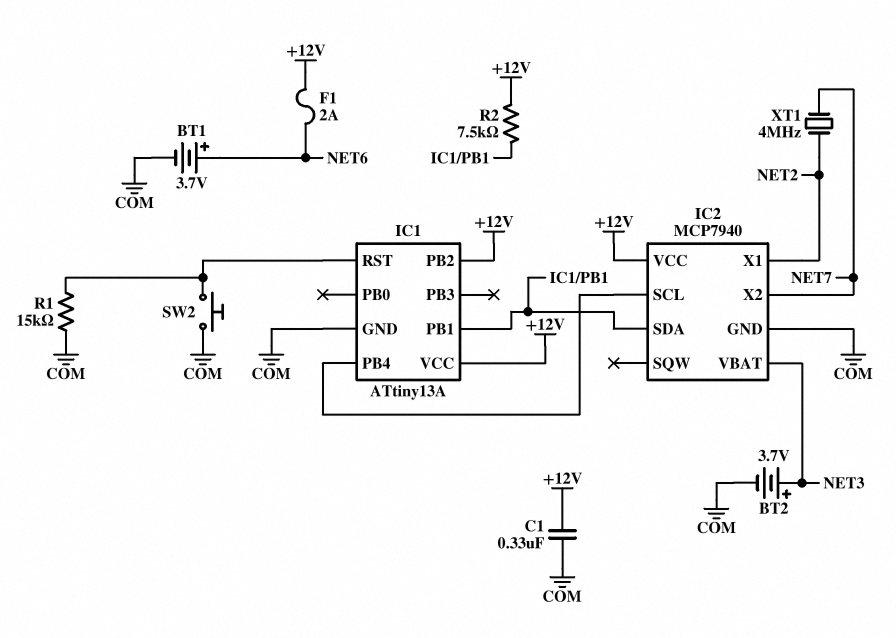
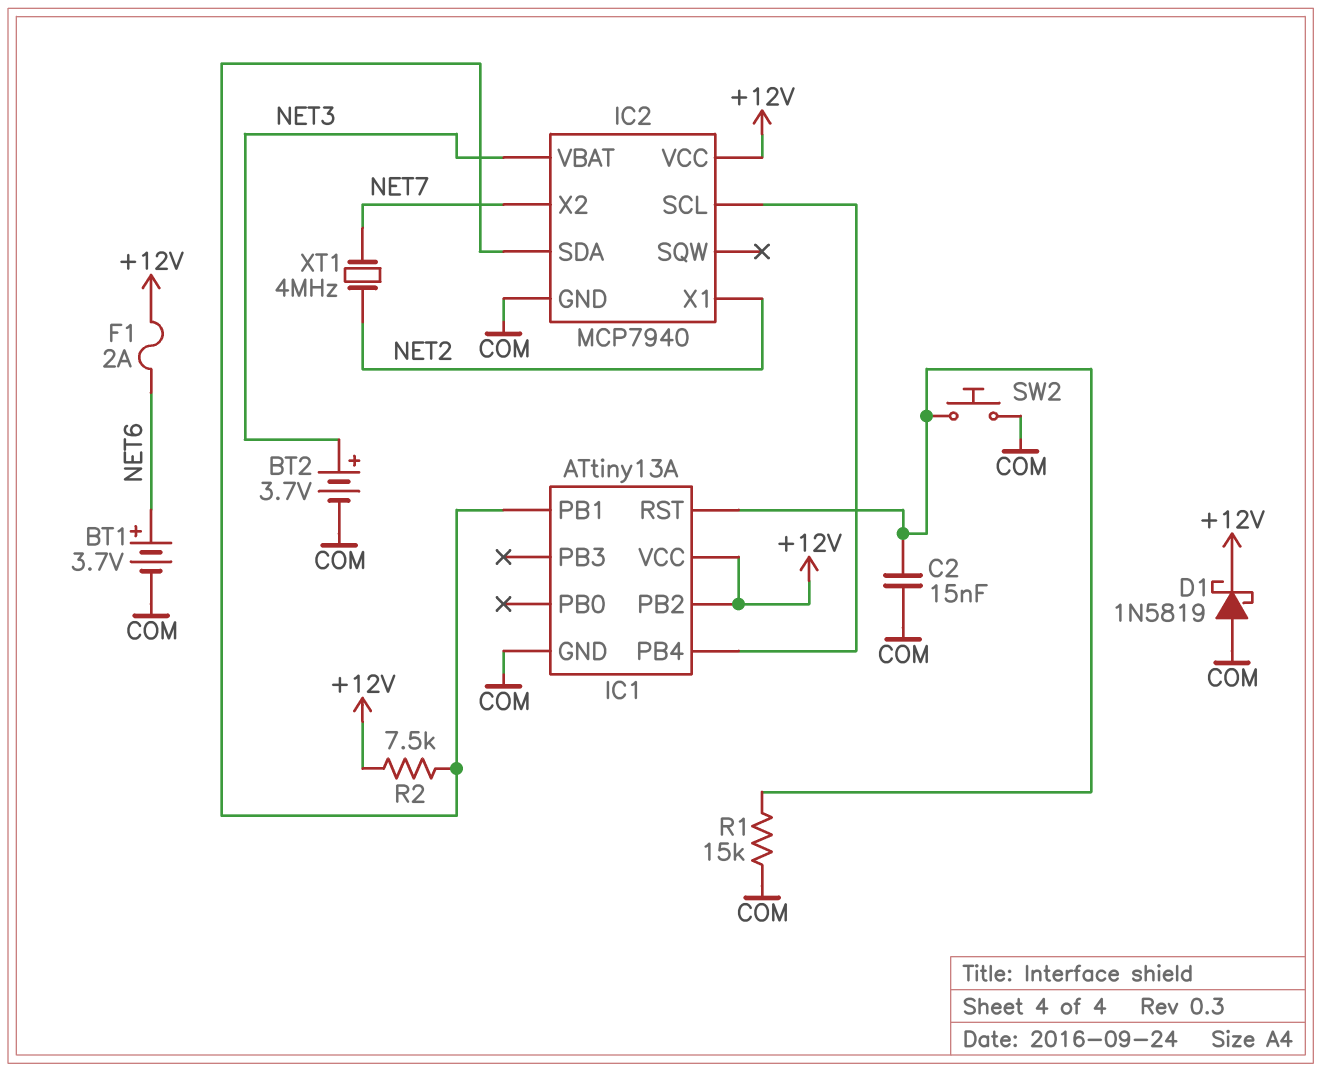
C1: 330nF (+12V, COM) -> none
C2: none -> 15nF (COM, IC1/RST)
D1: none -> schottky 1N5819 (A COM, K +12V)

